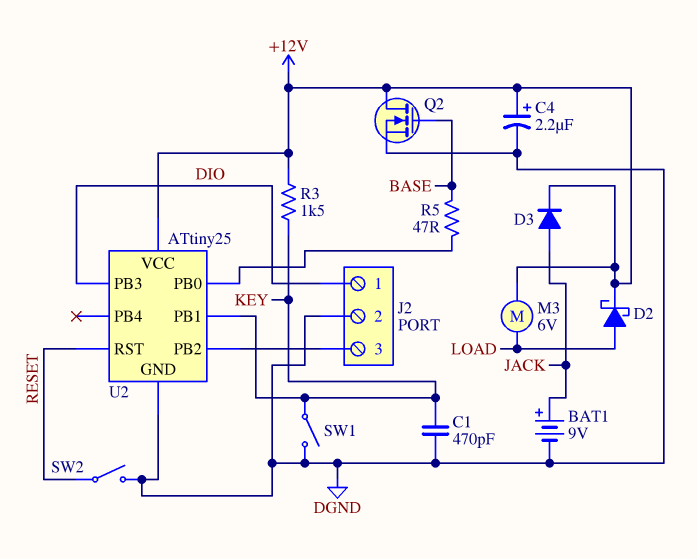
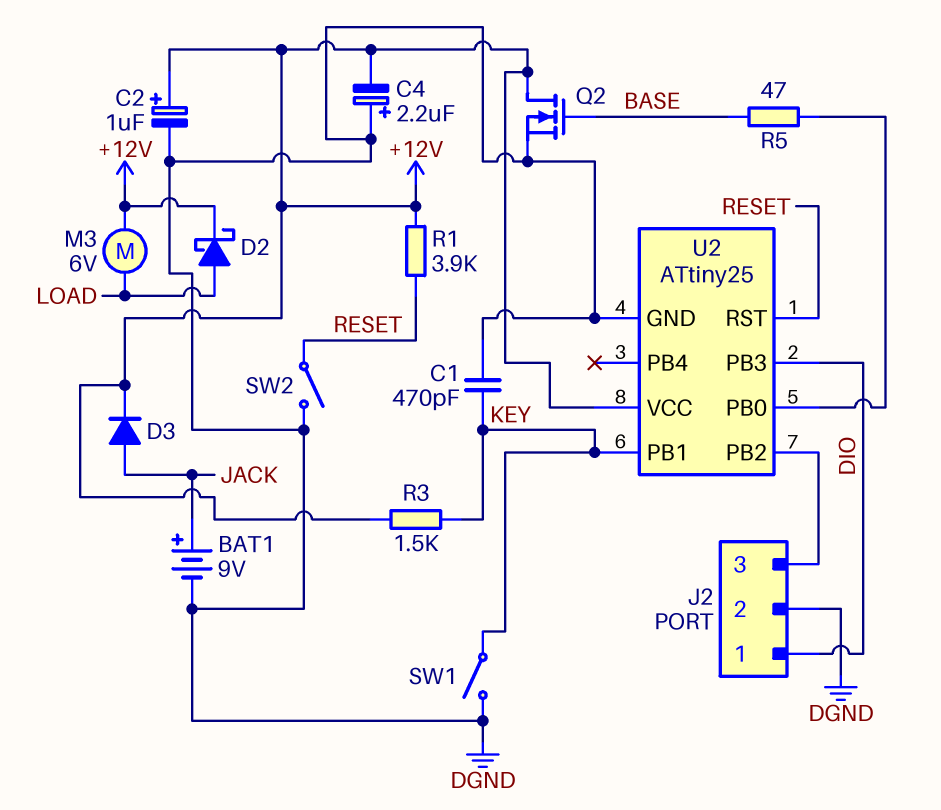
C2: none -> 1uF (plus +12V, minus DGND)
C4: 2.2uF (plus +12V, minus DGND) -> 2.2uF (plus DGND, minus +12V)
R1: none -> 3.9k (+12V, RESET)

